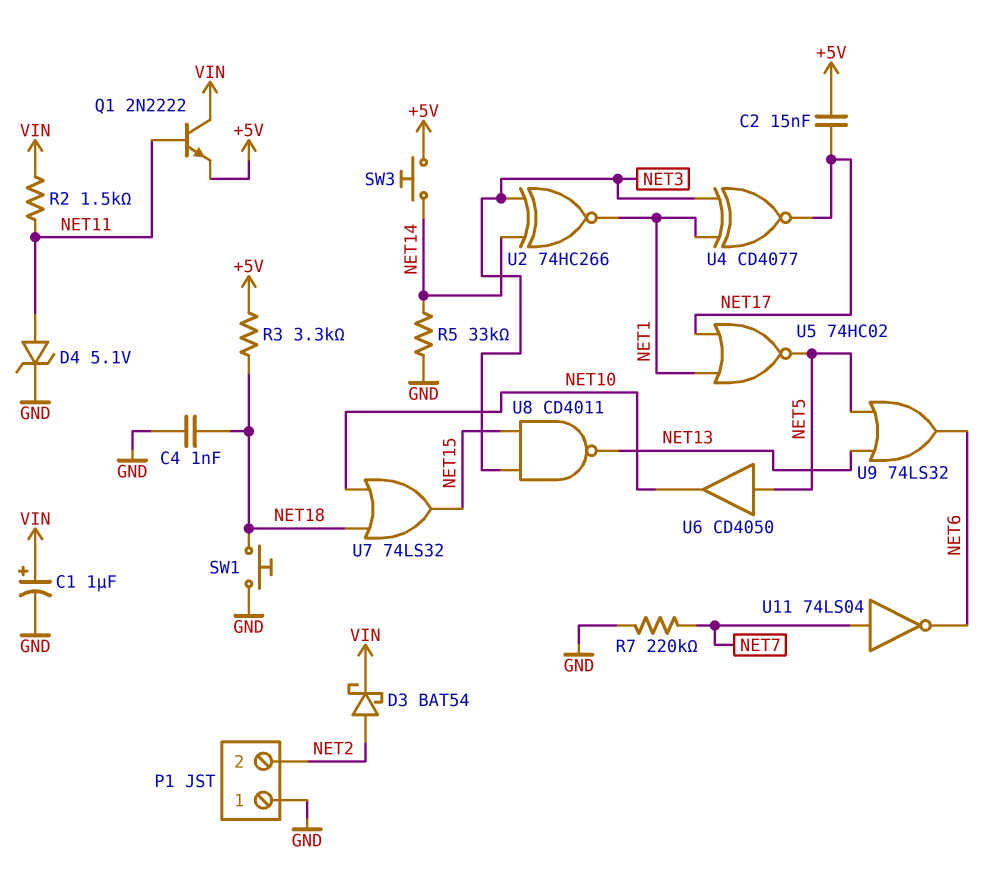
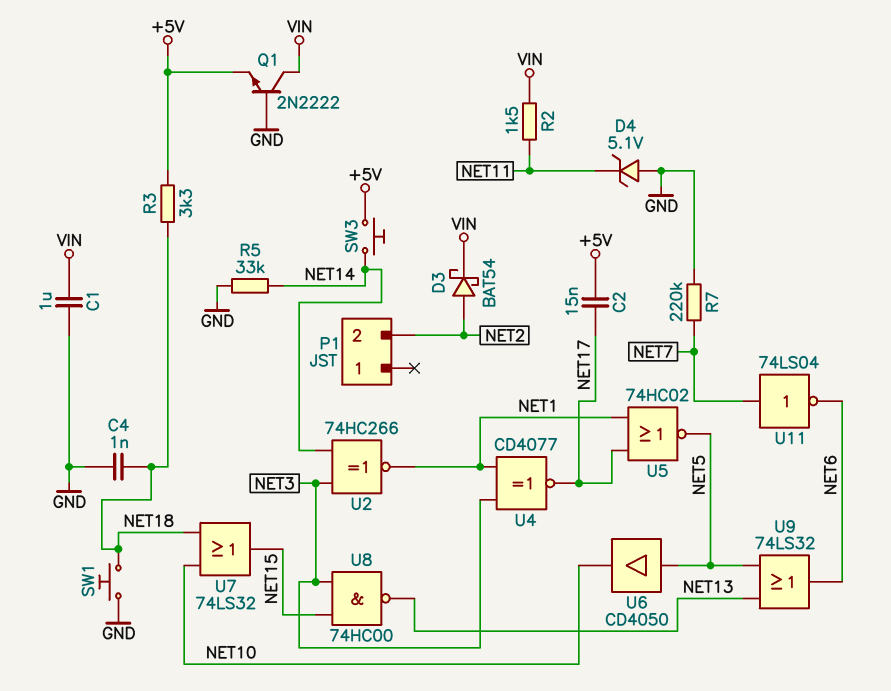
C1: 1uF (plus VIN, minus GND) -> 1uF (GND, VIN)
D4: zener 5.1V (A NET11, K GND) -> zener 5.1V (A GND, K NET11)
P1 pin 1: GND -> none
Q1: NPN 2N2222 (B NET11, C VIN, E +5V) -> NPN 2N2222 (B GND, C VIN, E +5V)
U8: NAND CD4011 (in NET3, in NET15, out NET13) -> NAND 74HC00 (in NET3, in NET15, out NET13)

